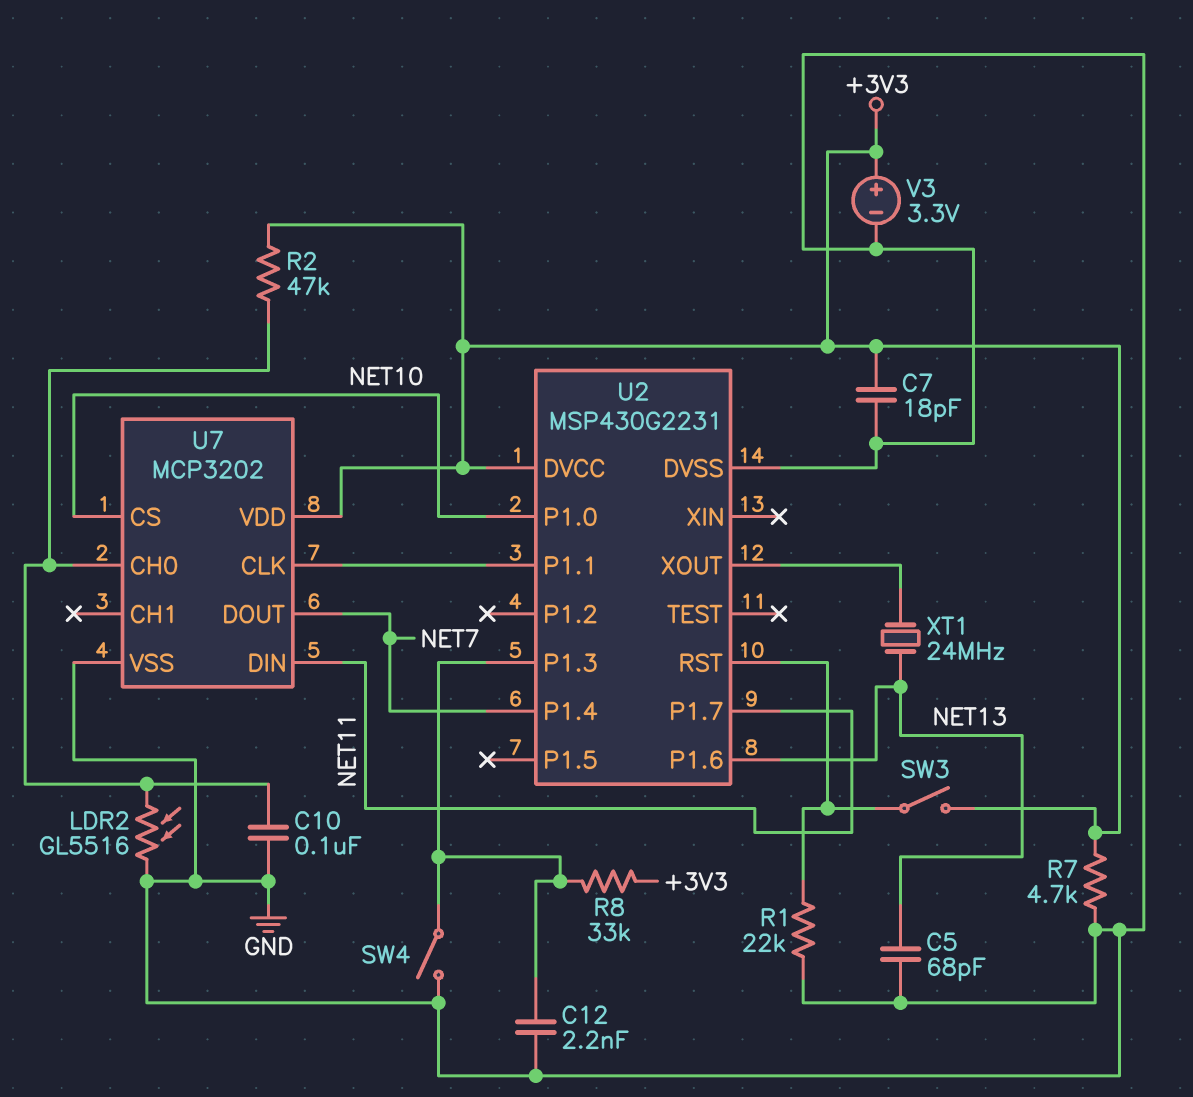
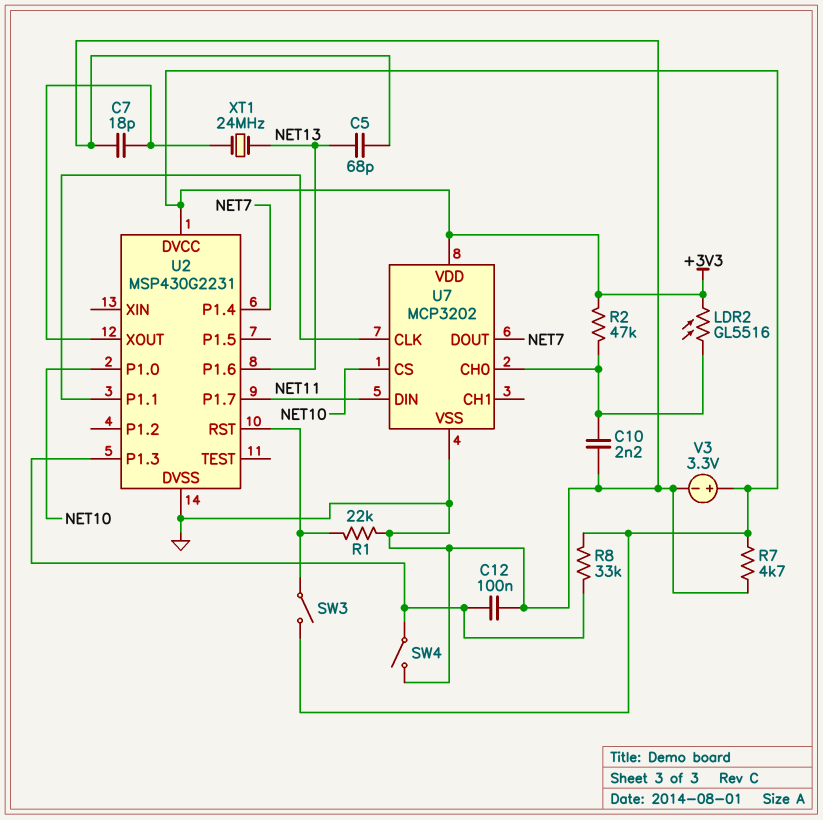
C7: 18pF (+3V3, GND) -> 18pF (GND, U2/XOUT)
C10: 100nF (GND, U7/CH0) -> 2.2nF (GND, U7/CH0)
C12: 2.2nF (GND, U2/P1.3) -> 100nF (GND, U2/P1.3)
LDR2: GL5516 (GND, U7/CH0) -> GL5516 (+3V3, U7/CH0)

